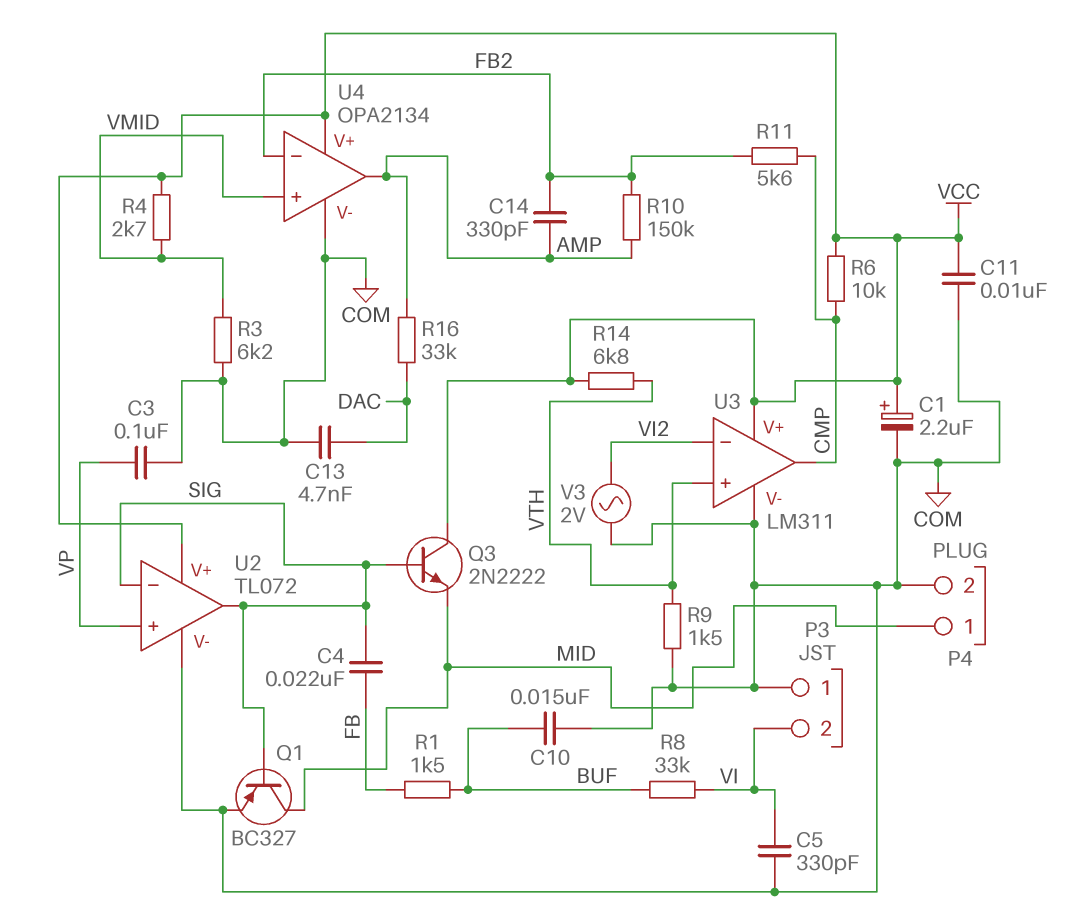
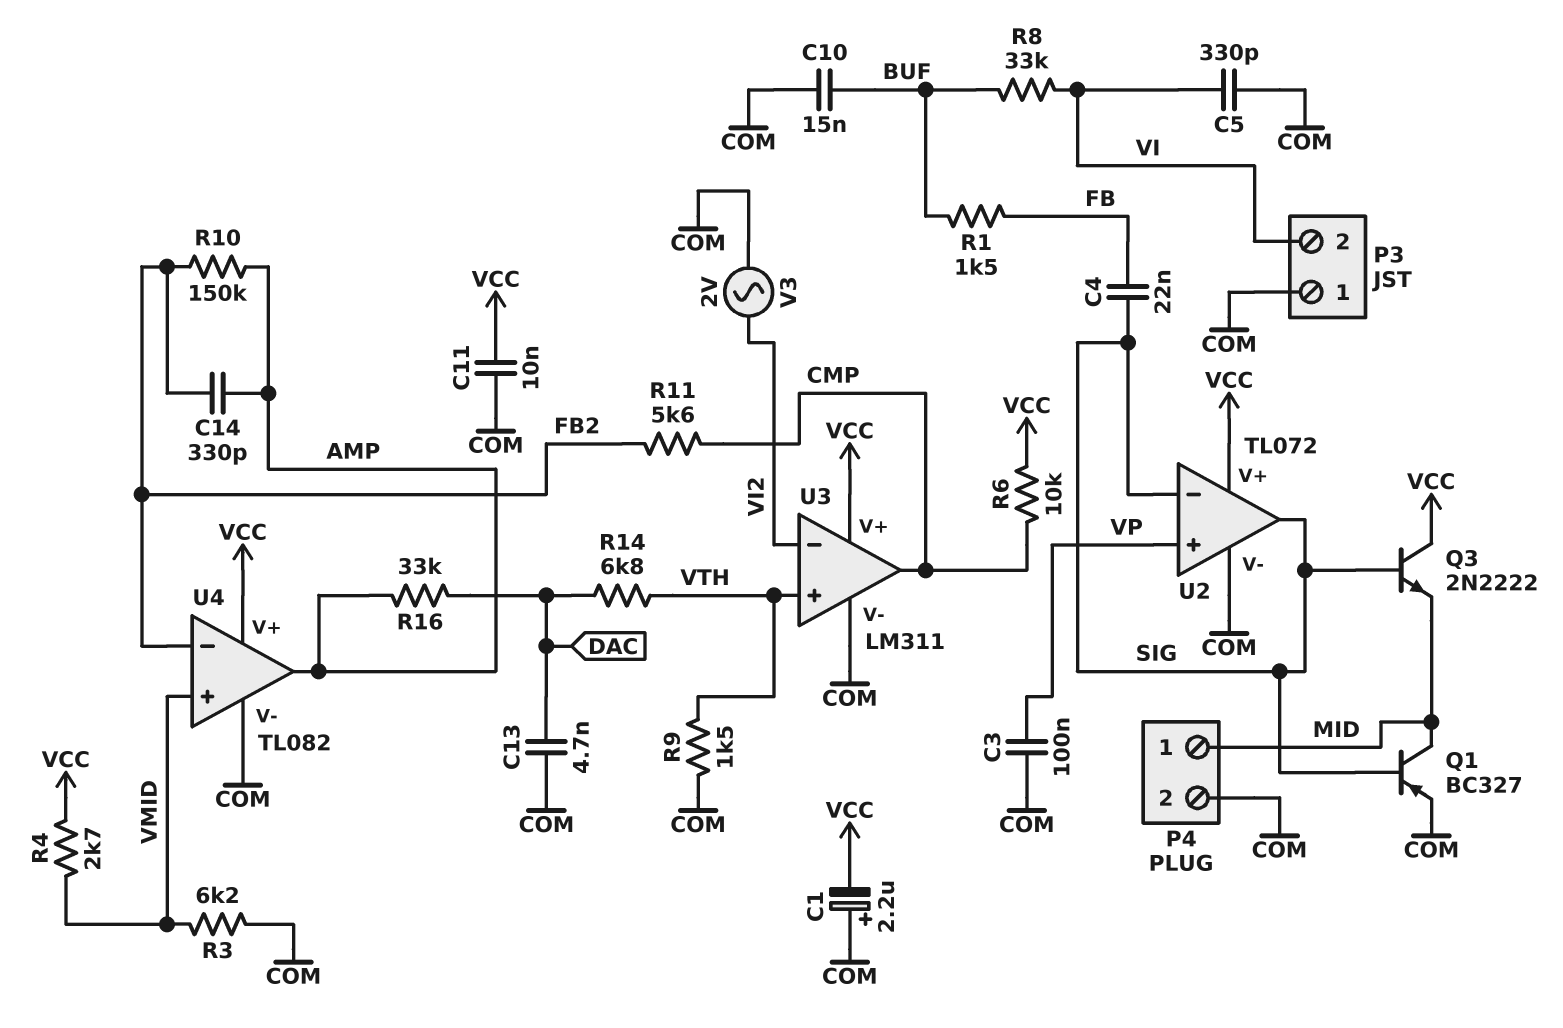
C1: 2.2uF (plus VCC, minus COM) -> 2.2uF (plus COM, minus VCC)
R14: 6.8k (VCC, VTH) -> 6.8k (DAC, VTH)
U4: OPA2134 -> TL082

